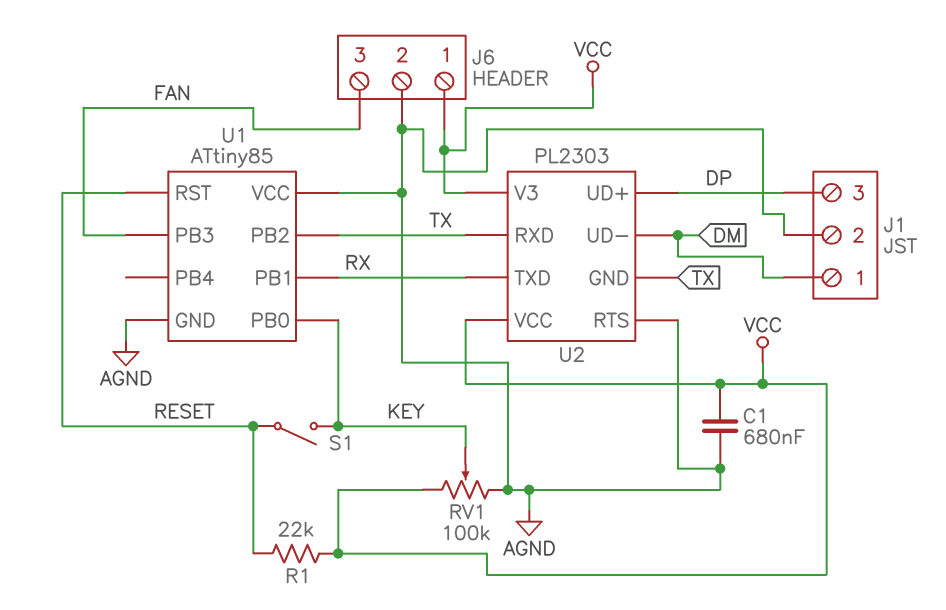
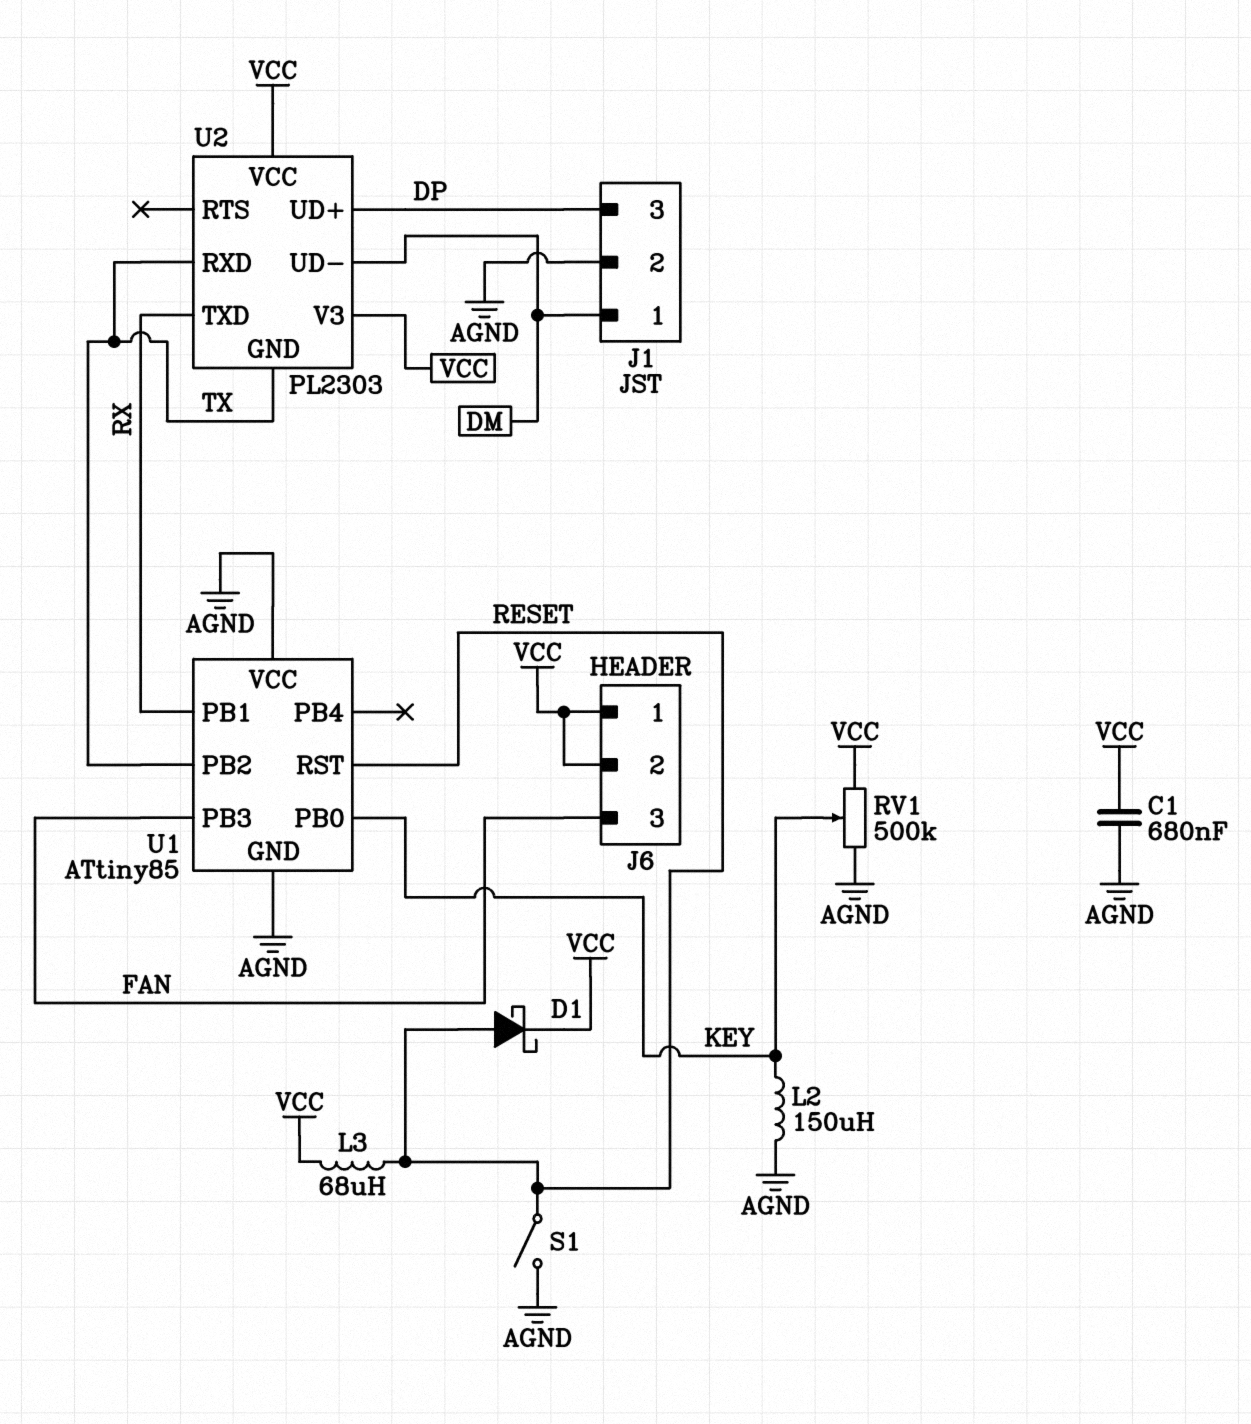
D1: none -> schottky (A RESET, K VCC)
J6 pin 2: AGND -> VCC
L2: none -> 150uH (AGND, KEY)
L3: none -> 68uH (RESET, VCC)
R1: 22k (RESET, VCC) -> none
RV1: 100k (AGND, VCC, wiper KEY) -> 500k (AGND, VCC, wiper KEY)
S1: switch (KEY, RESET) -> switch (AGND, RESET)
U2 pin RTS: AGND -> none

